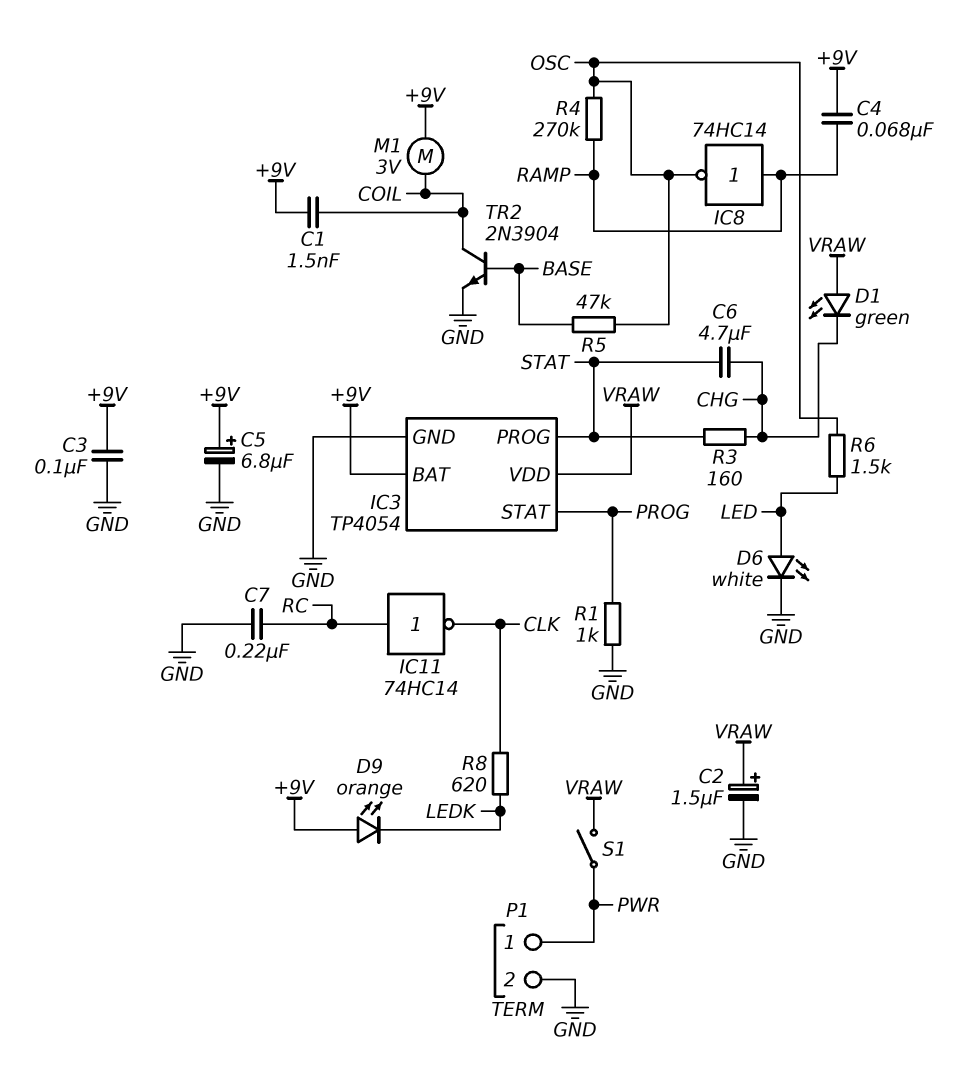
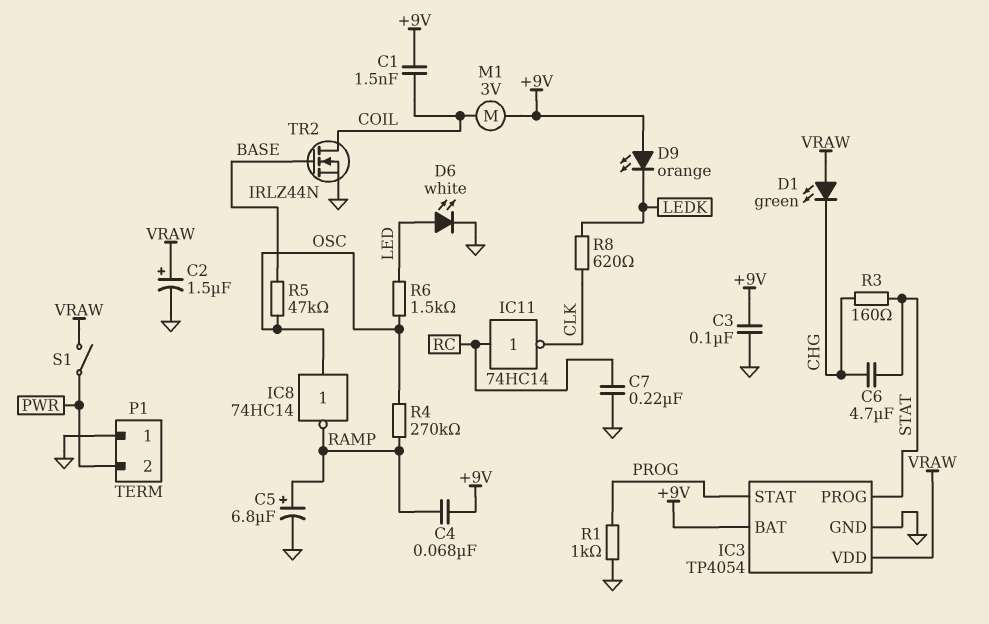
C5: 6.8uF (plus +9V, minus GND) -> 6.8uF (plus RAMP, minus GND)
IC8: NOT 74HC14 (in RAMP, out OSC) -> NOT 74HC14 (in OSC, out RAMP)
P1 pin 1: PWR -> GND
P1 pin 2: GND -> PWR
TR2: NPN 2N3904 (B BASE, C COIL, E GND) -> NMOS IRLZ44N (G BASE, D COIL, S GND)

